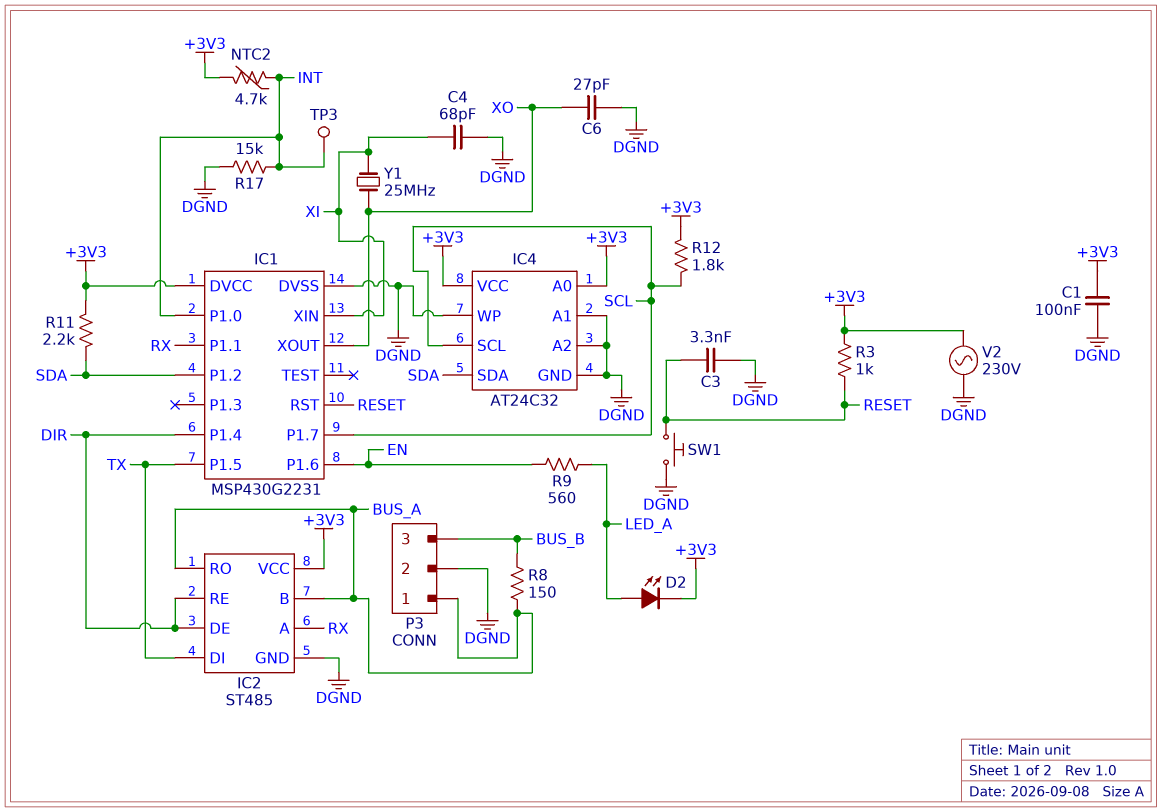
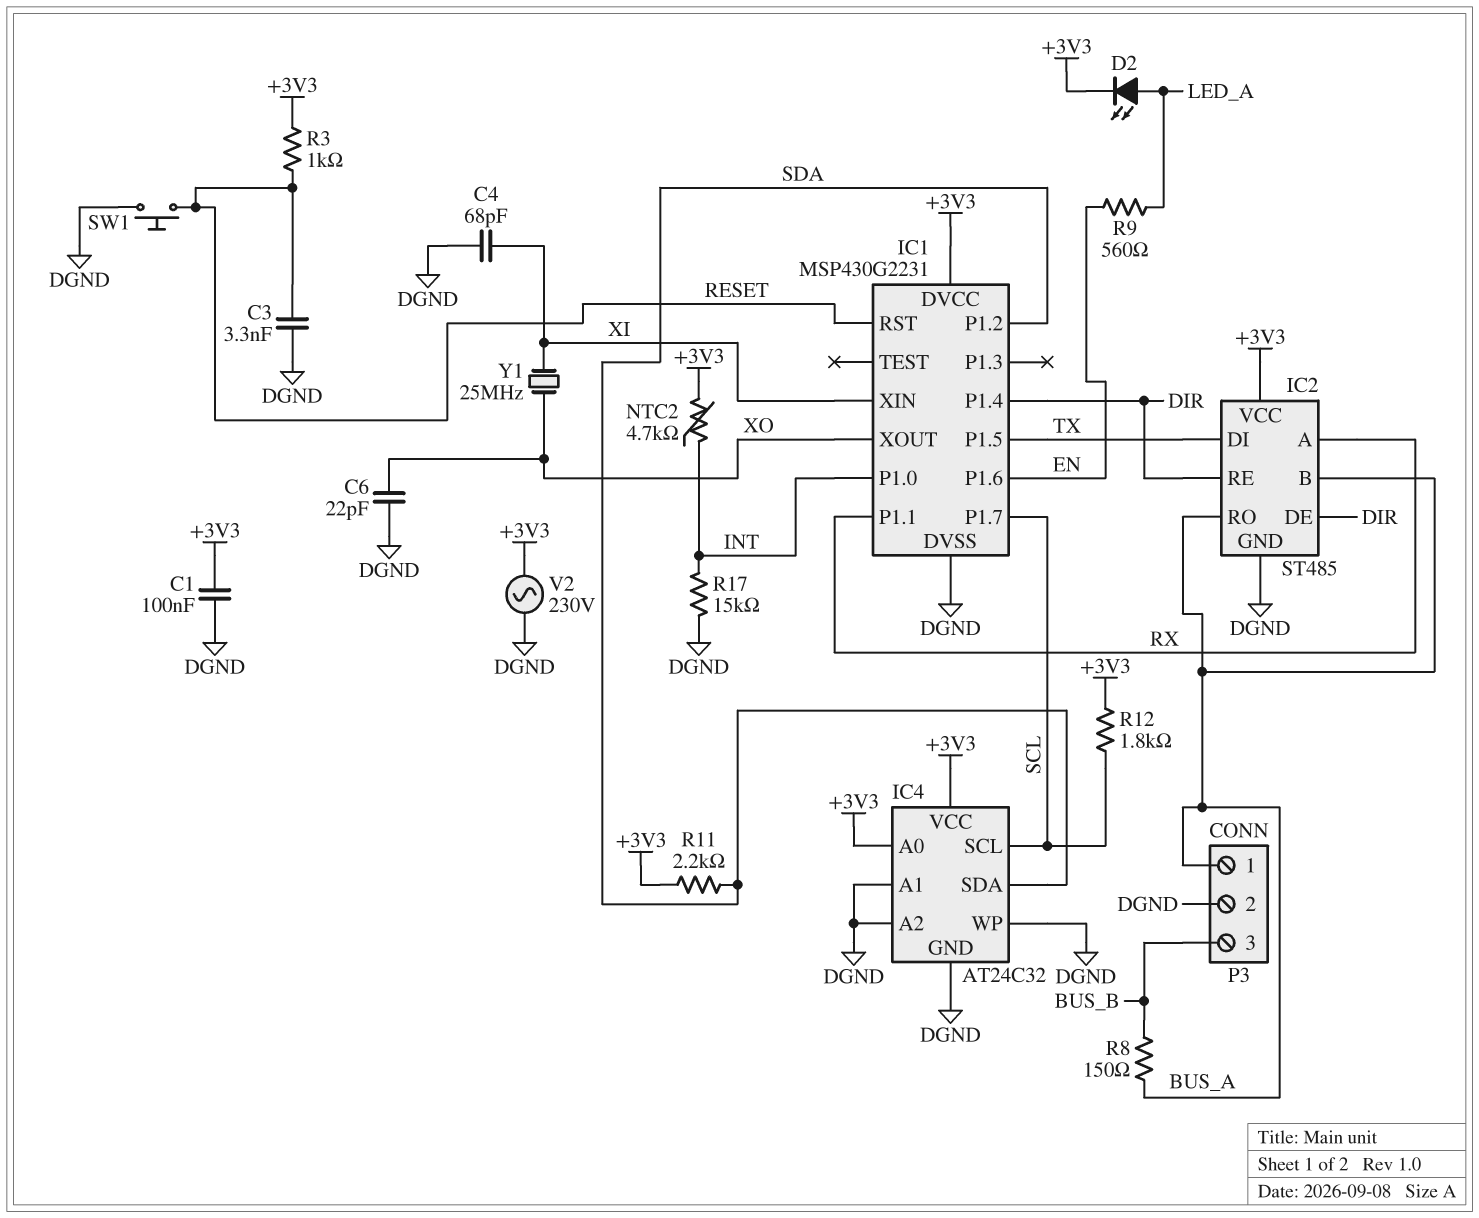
C6: 27pF (DGND, XO) -> 22pF (DGND, XO)
TP3: test point (INT) -> none

